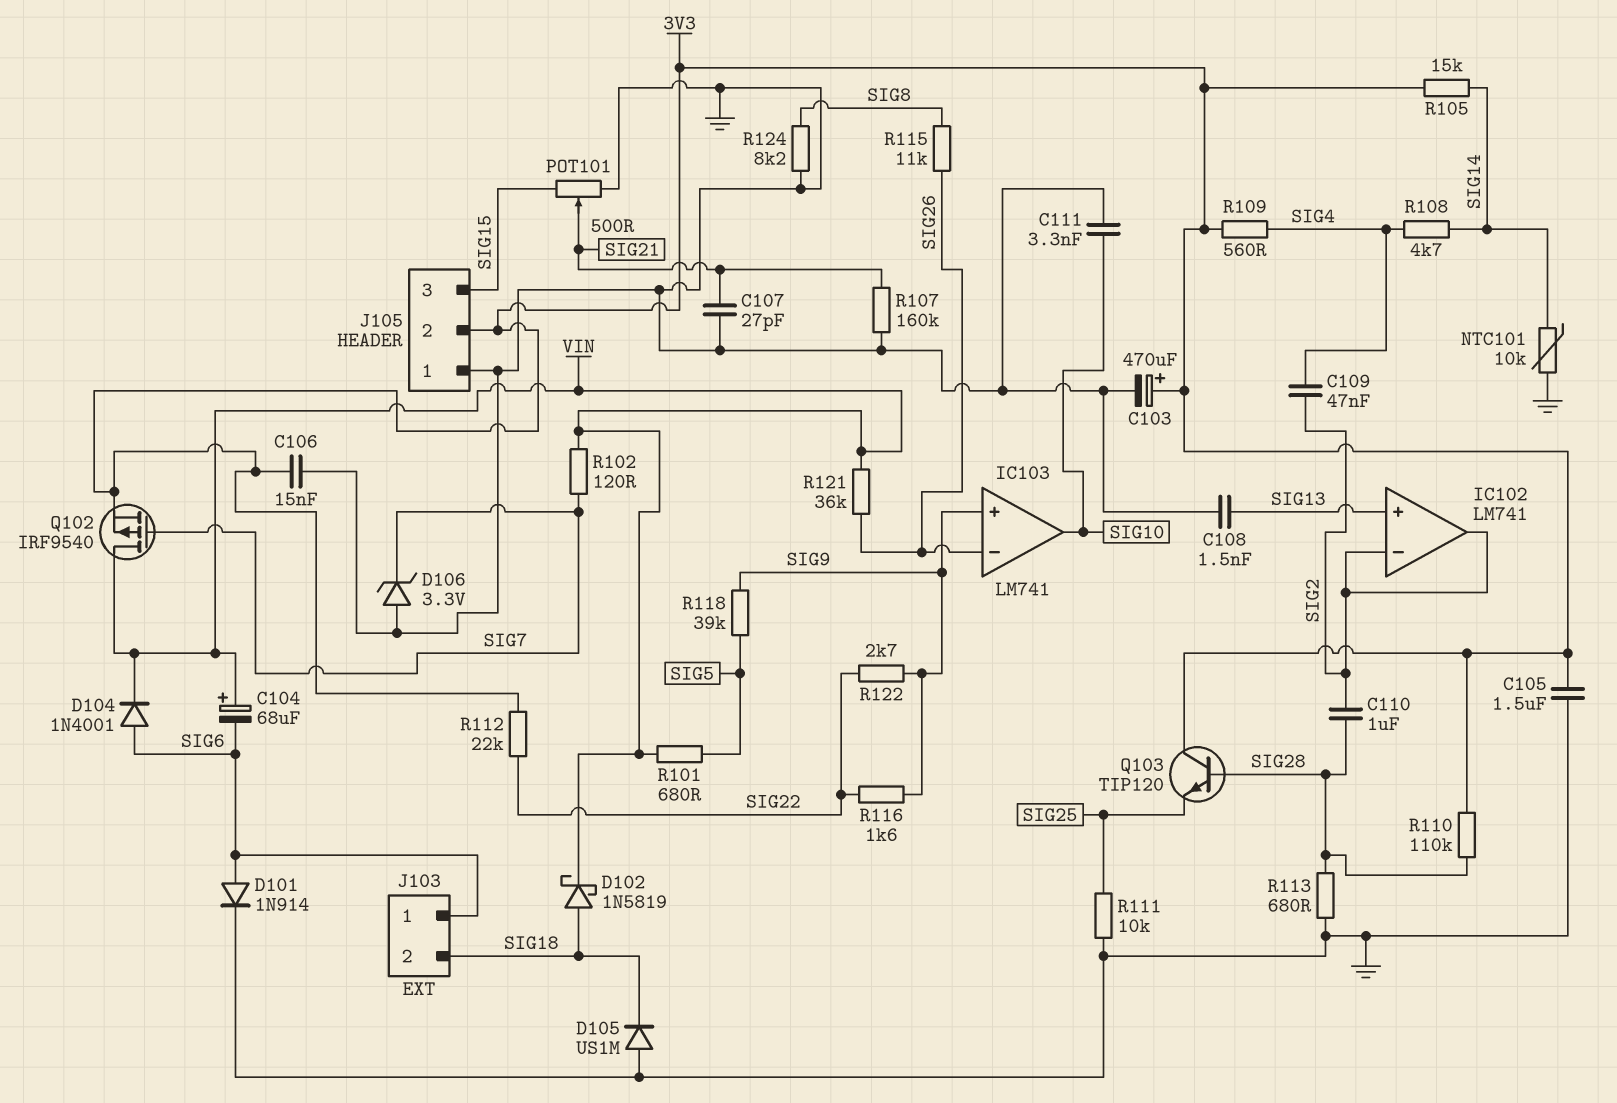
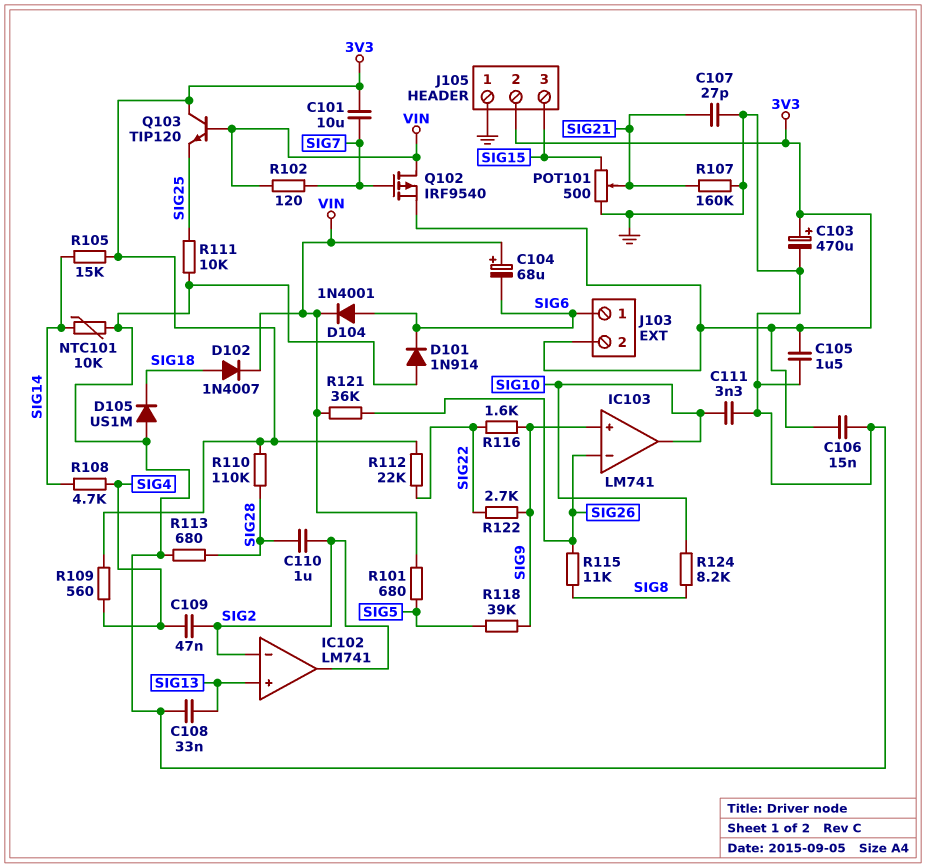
C101: none -> 10uF (3V3, SIG7)
C108: 1.5nF (GND, SIG13) -> 33nF (GND, SIG13)
D101: diode 1N914 (A SIG6, K GND) -> diode 1N914 (A GND, K SIG6)
D102: schottky 1N5819 (A SIG18, K VIN) -> diode 1N4007 (A SIG18, K VIN)
D106: zener 3.3V (A GND, K SIG7) -> none
J103 pin 2: SIG18 -> 3V3
Q103: NPN TIP120 (B SIG28, C 3V3, E SIG25) -> NPN TIP120 (B VIN, C 3V3, E SIG25)
R124: 8.2k (GND, SIG8) -> 8.2k (SIG8, SIG10)

